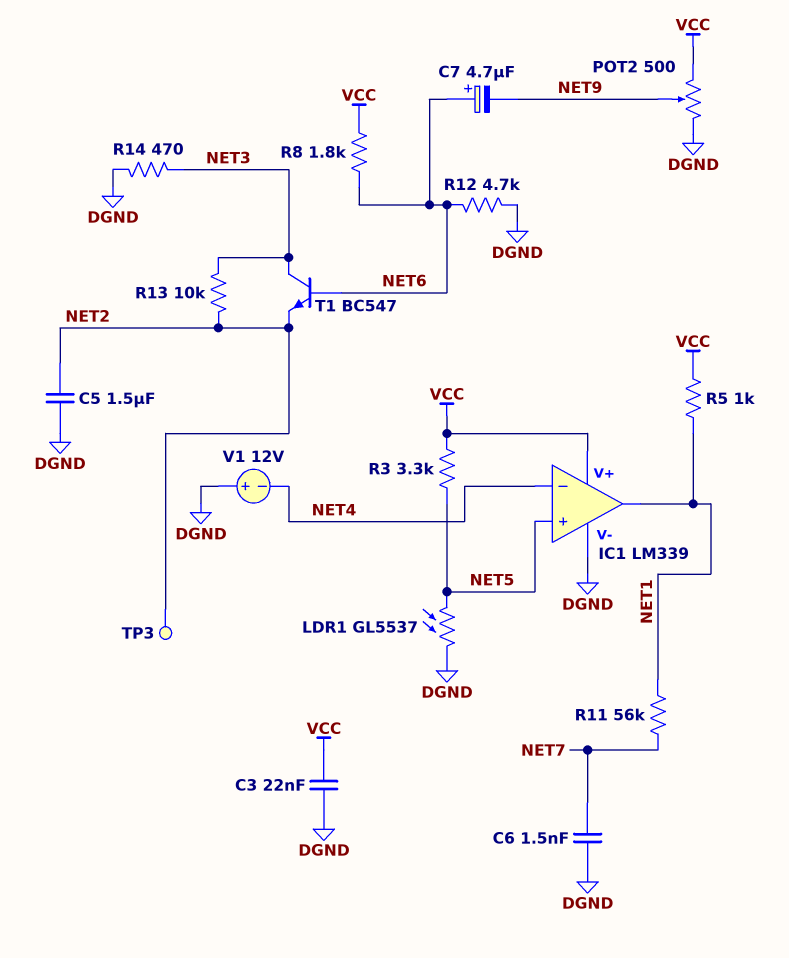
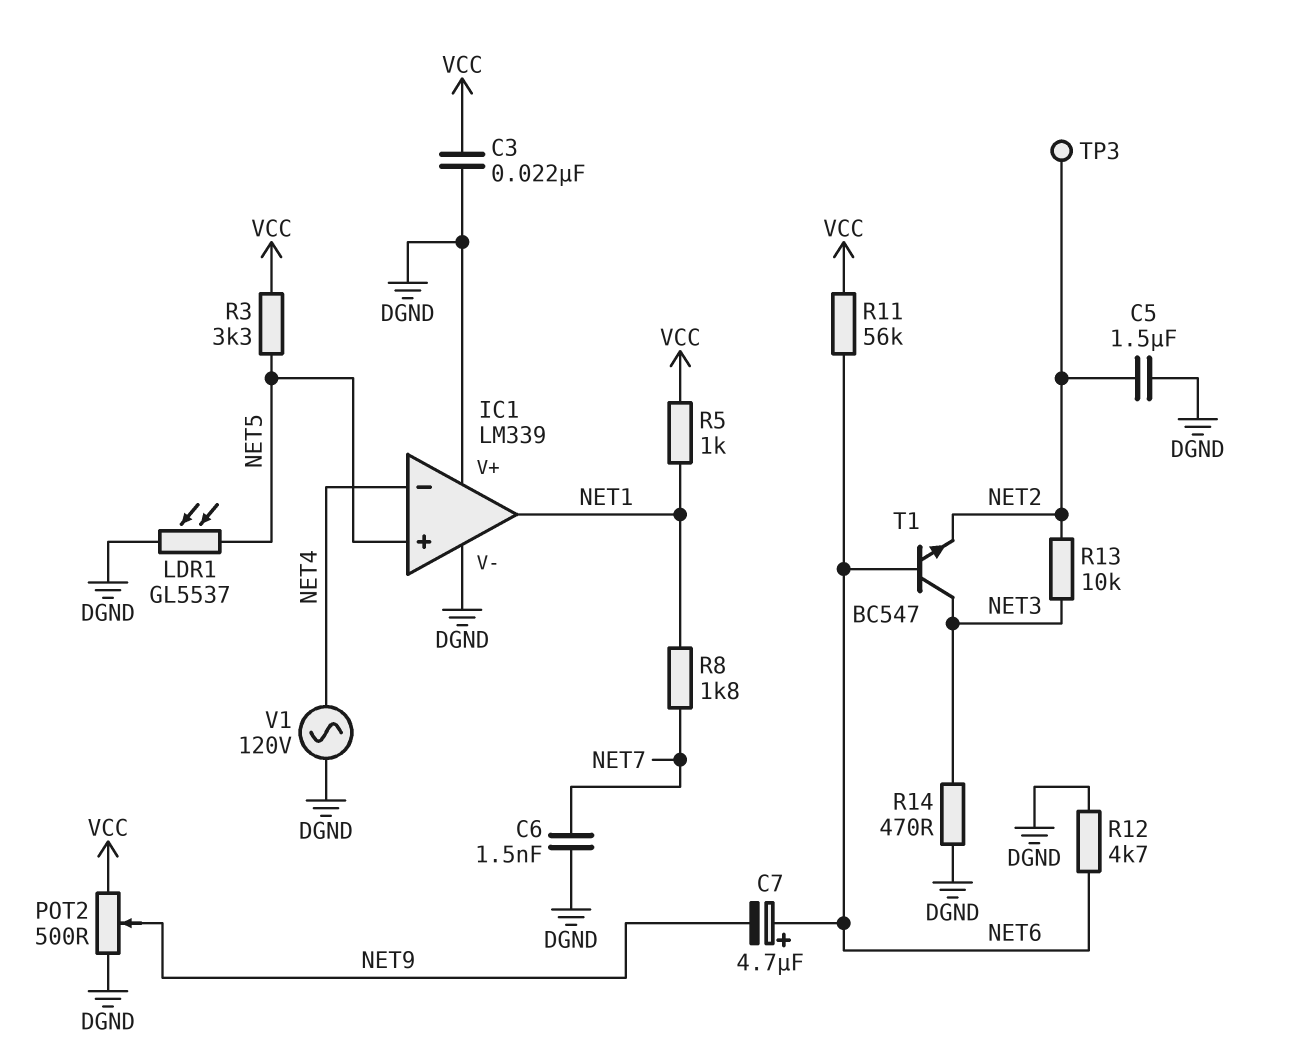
IC1 pin V+: VCC -> DGND
R8: 1.8k (NET6, VCC) -> 1.8k (NET1, NET7)
R11: 56k (NET1, NET7) -> 56k (NET6, VCC)
V1: 12V (plus DGND, minus NET4) -> AC 120V (DGND, NET4)

